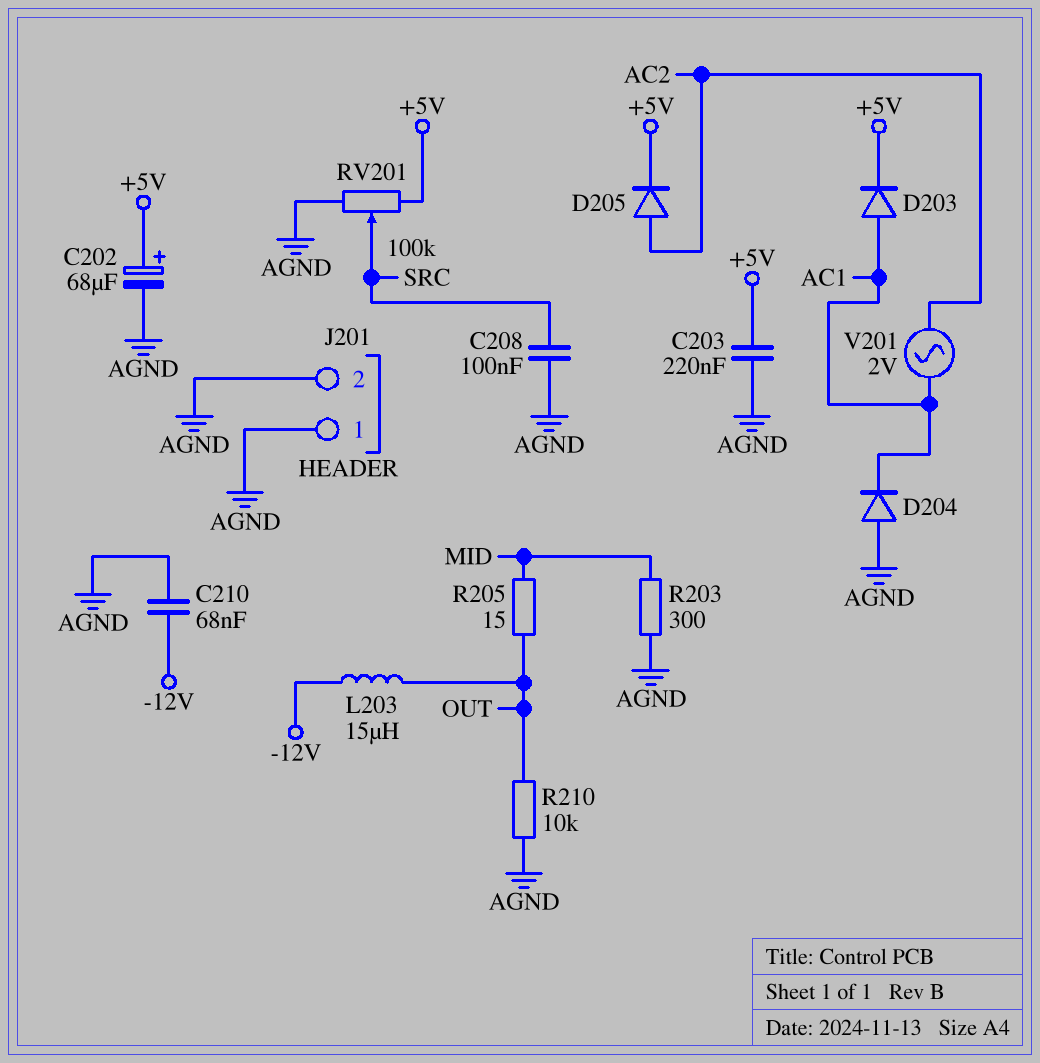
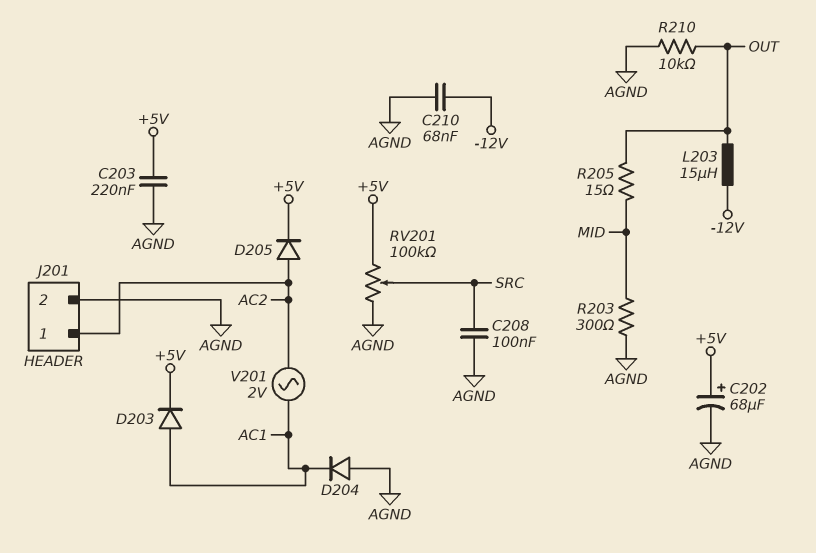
J201 pin 1: AGND -> AC2

